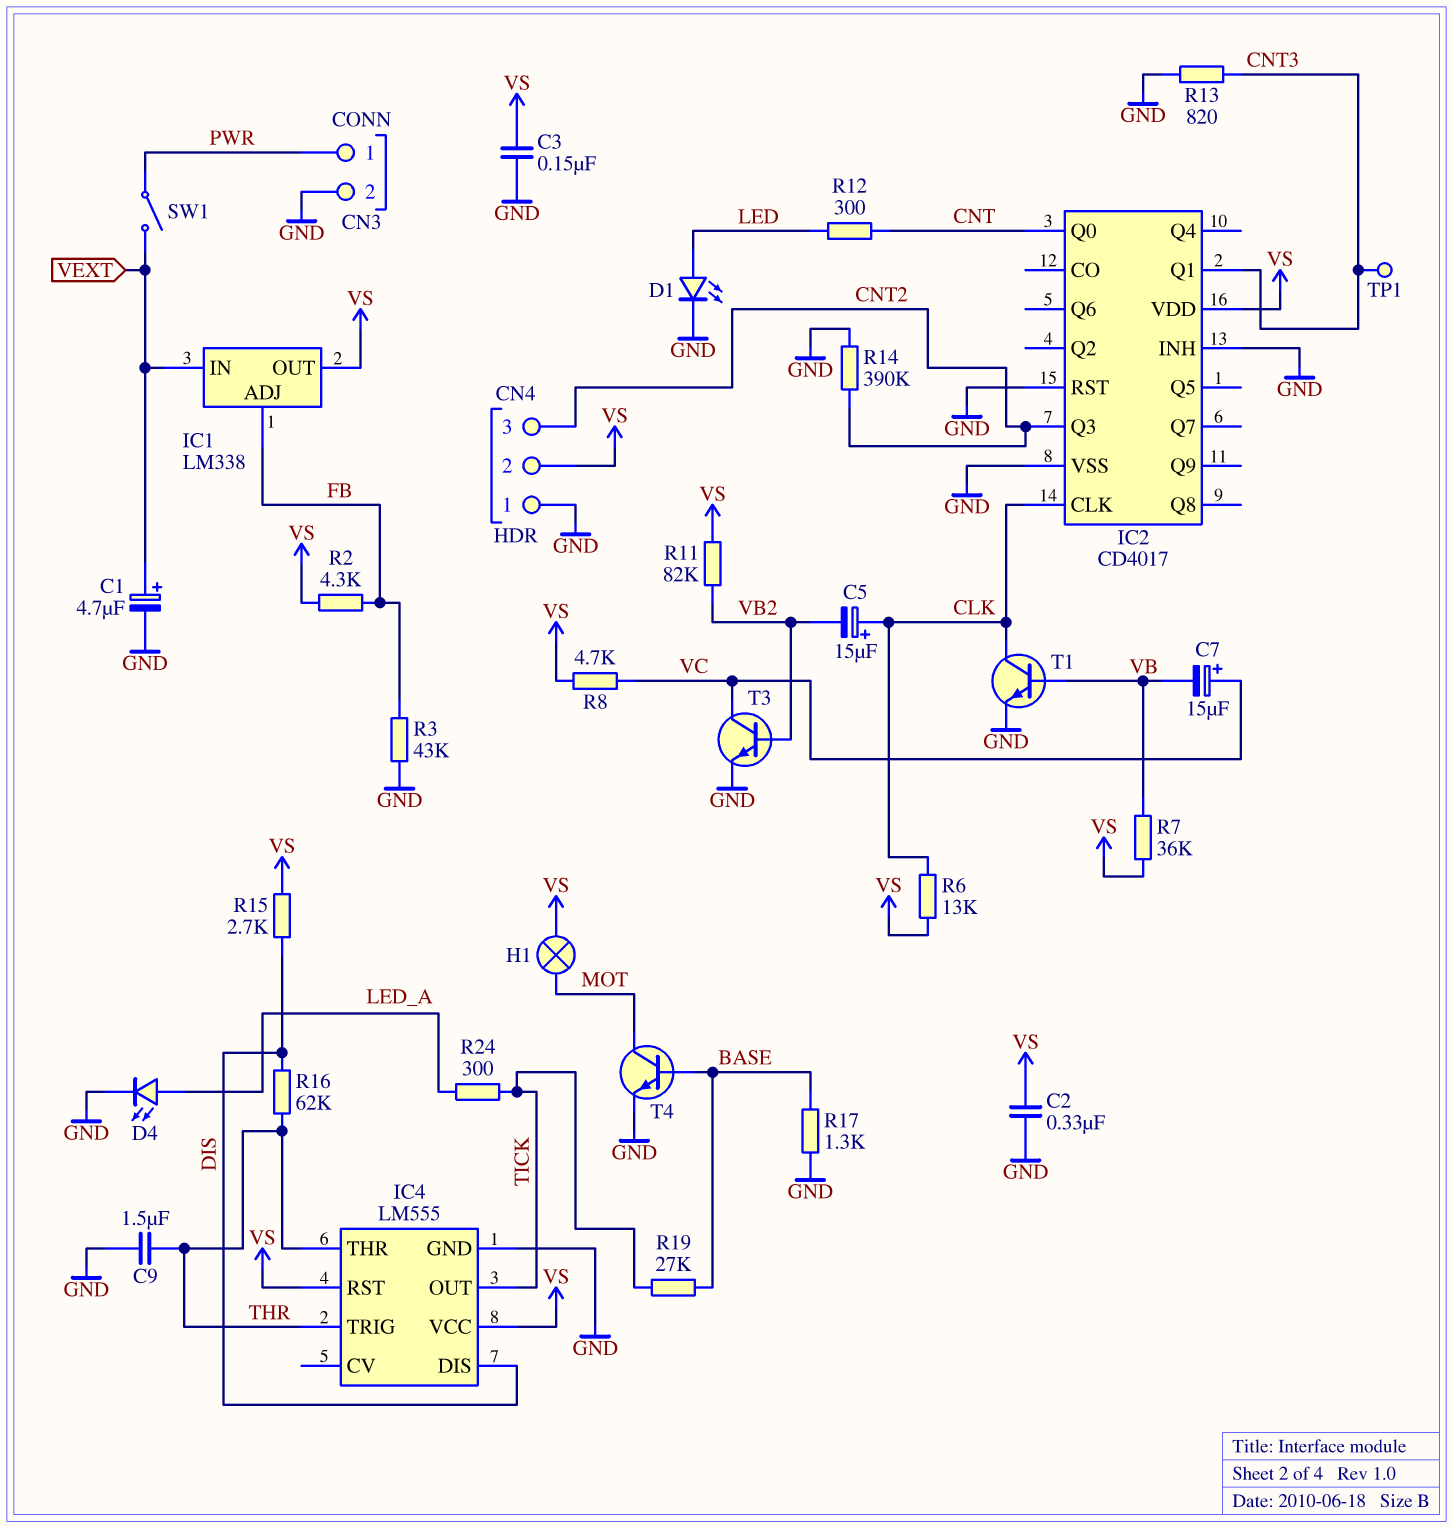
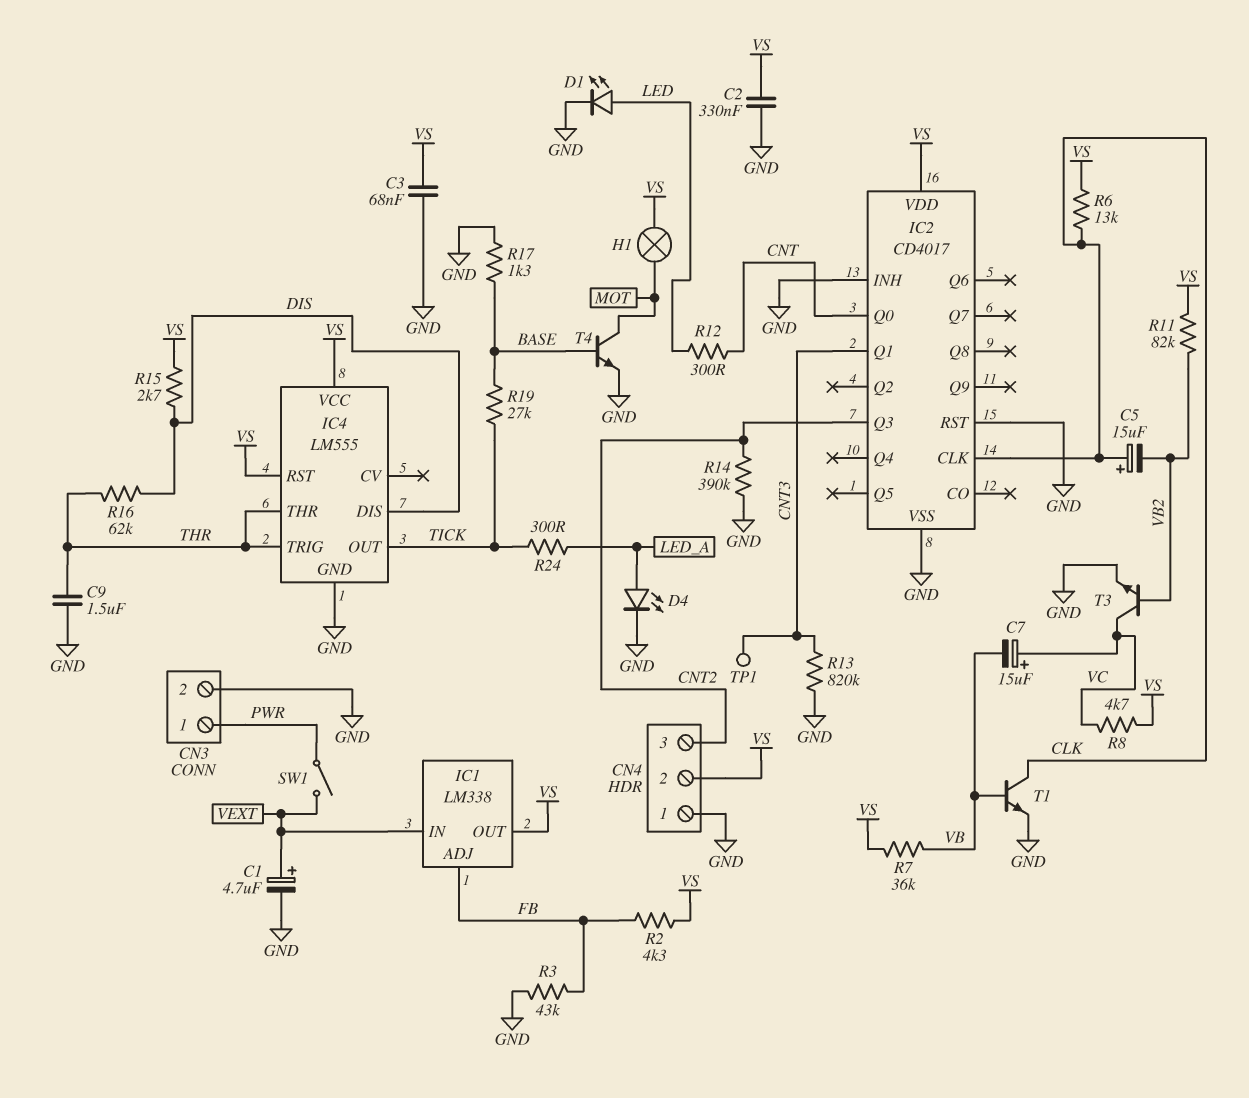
C3: 150nF (GND, VS) -> 68nF (GND, VS)
R13: 820 (CNT3, GND) -> 820k (CNT3, GND)

